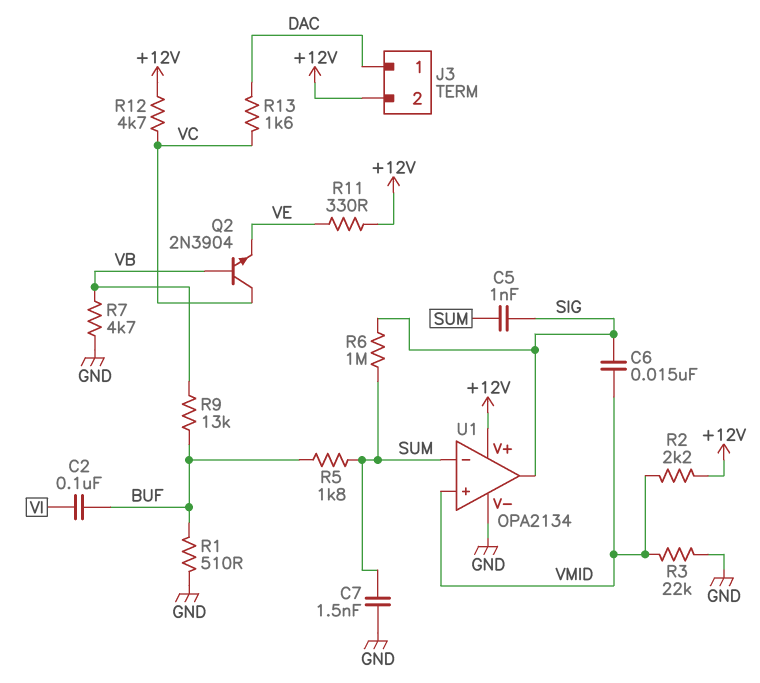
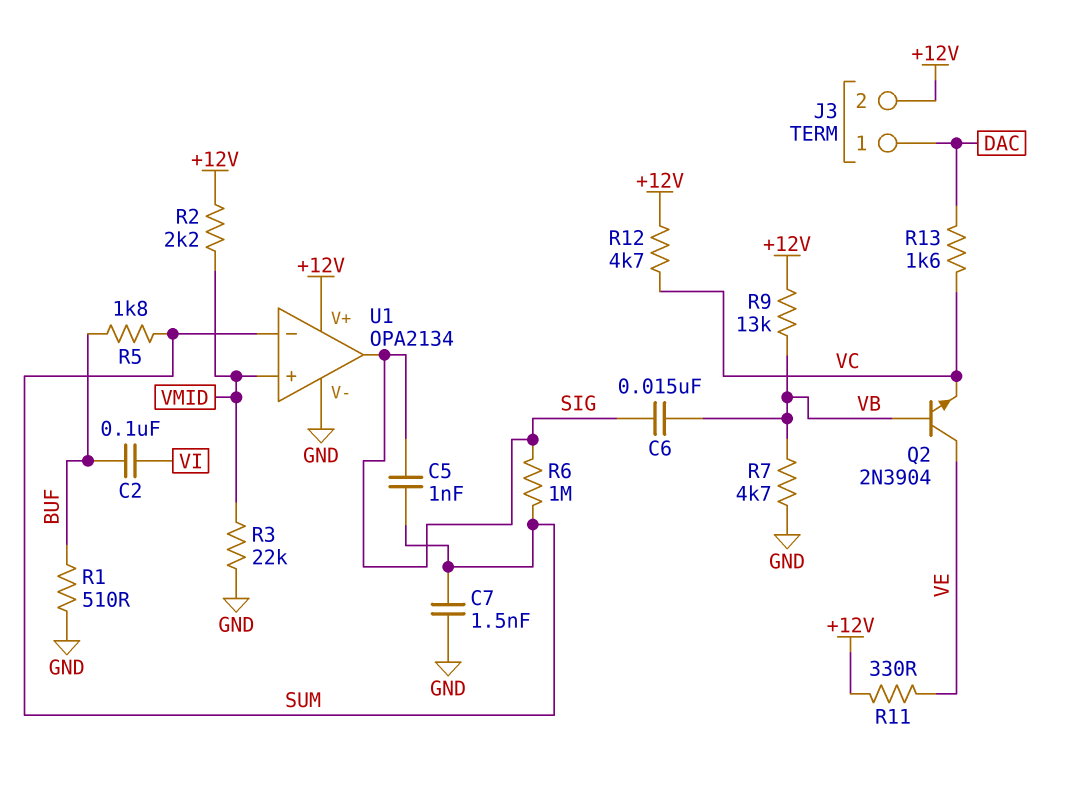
C6: 15nF (SIG, VMID) -> 15nF (SIG, VB)
Q2: NPN 2N3904 (B VB, C VC, E VE) -> NPN 2N3904 (B VB, C VE, E VC)
R9: 13k (BUF, VB) -> 13k (+12V, VB)

